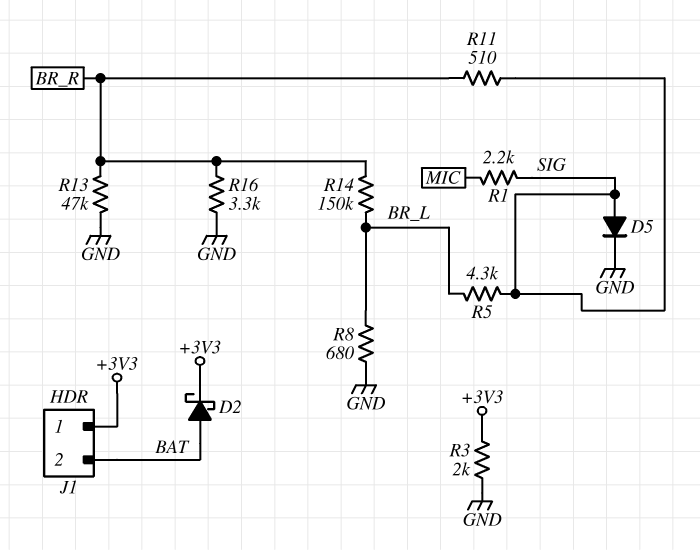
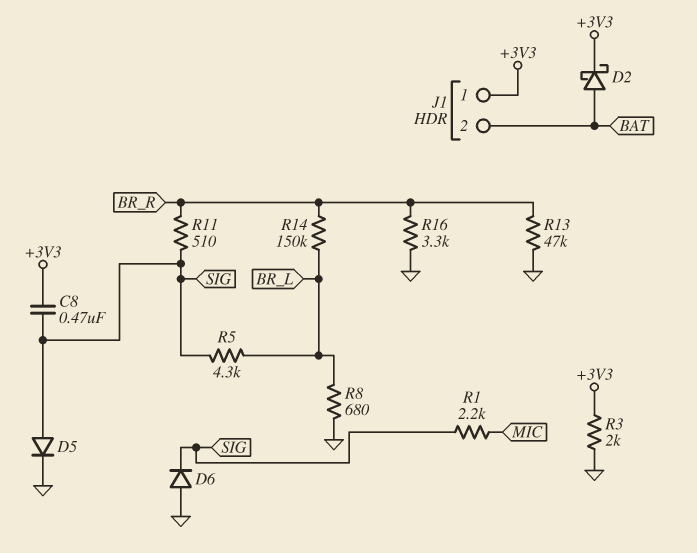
C8: none -> 470nF (+3V3, SIG)
D6: none -> diode (A GND, K SIG)

